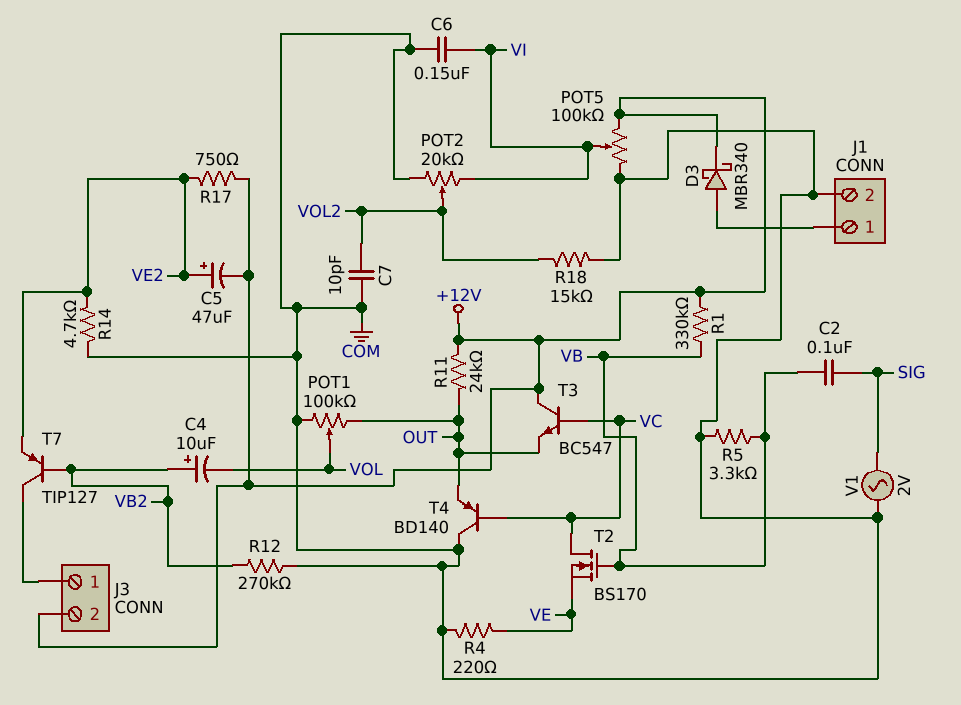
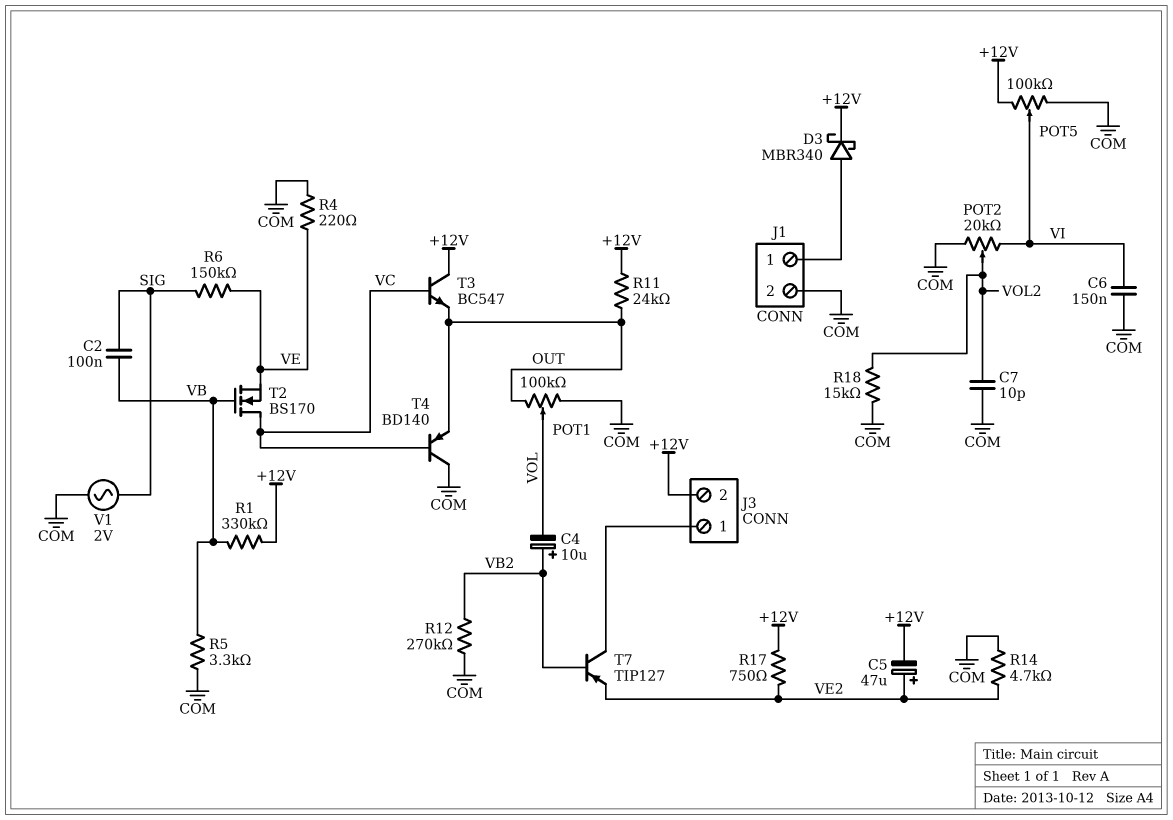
R6: none -> 150k (SIG, VE)

